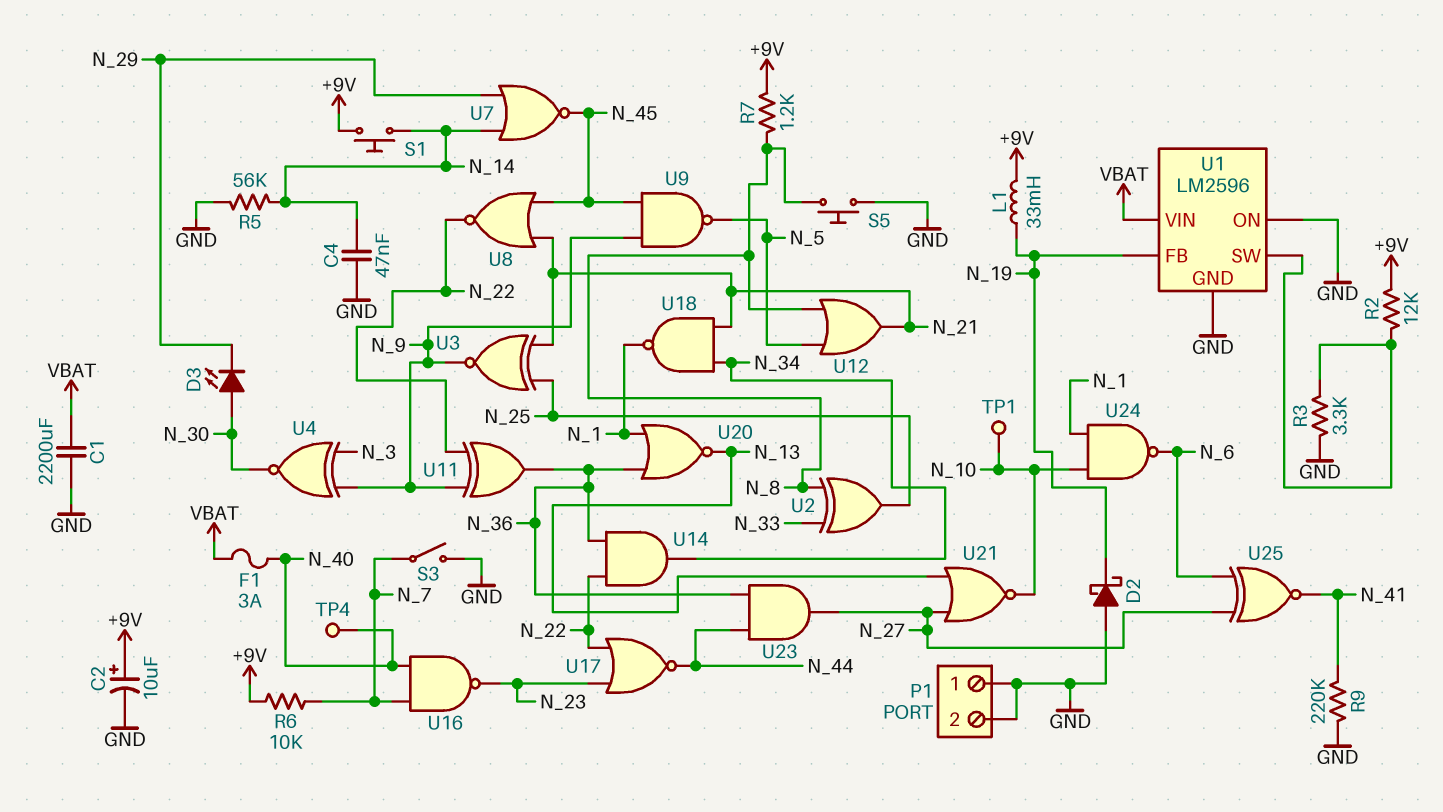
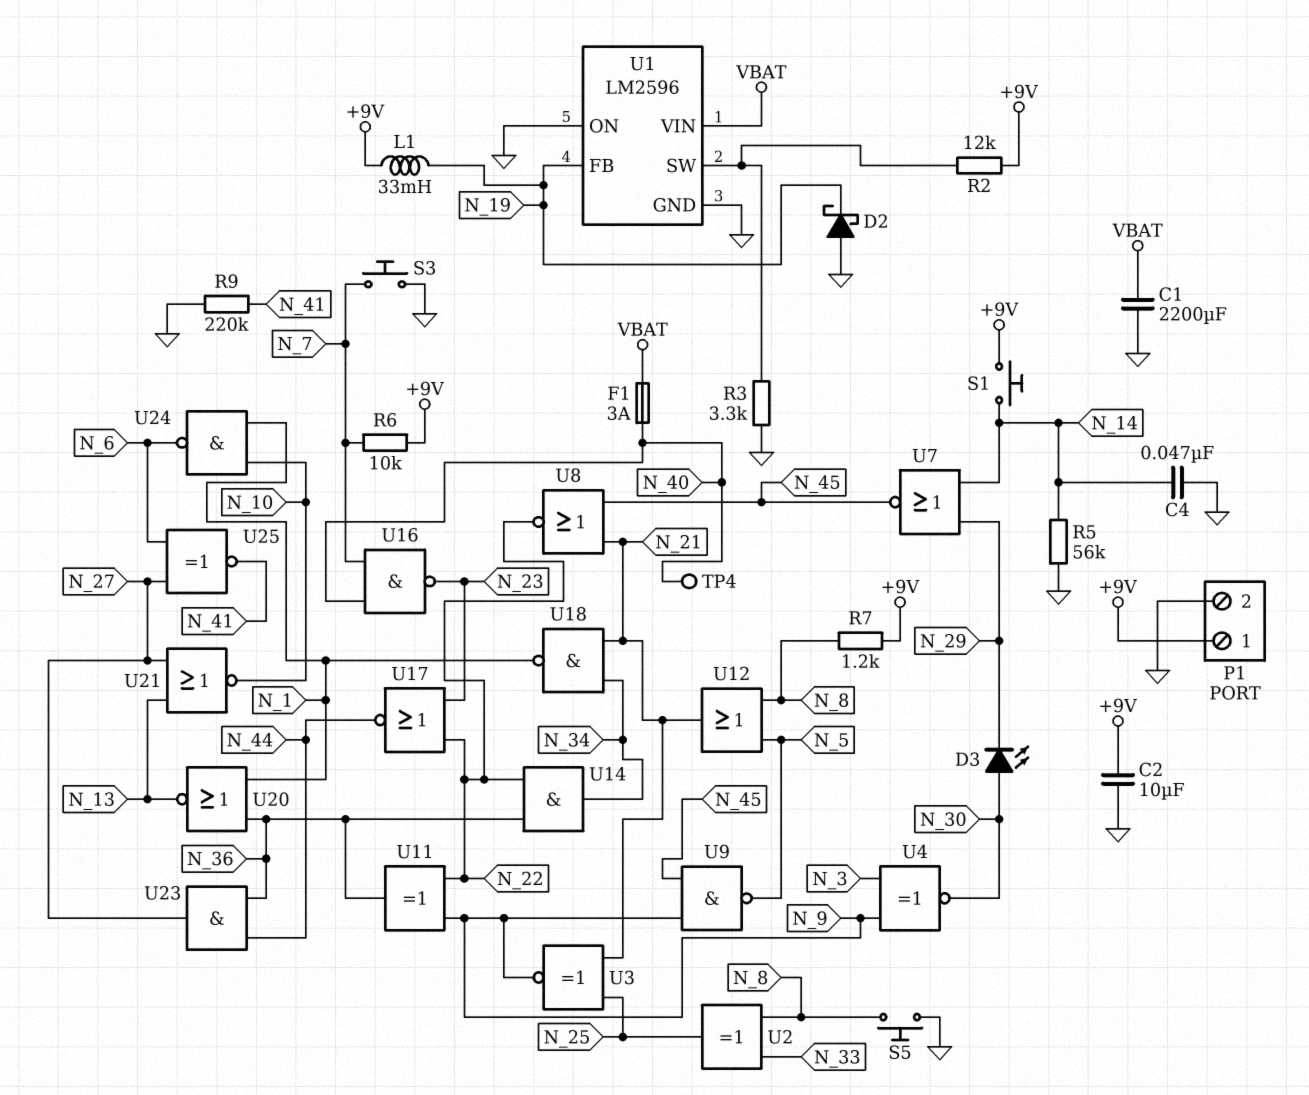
C2: 10uF (plus +9V, minus GND) -> 10uF (+9V, GND)
P1 pin 1: GND -> +9V
S3: switch (GND, N_7) -> button (GND, N_7)
TP1: test point (N_10) -> none

